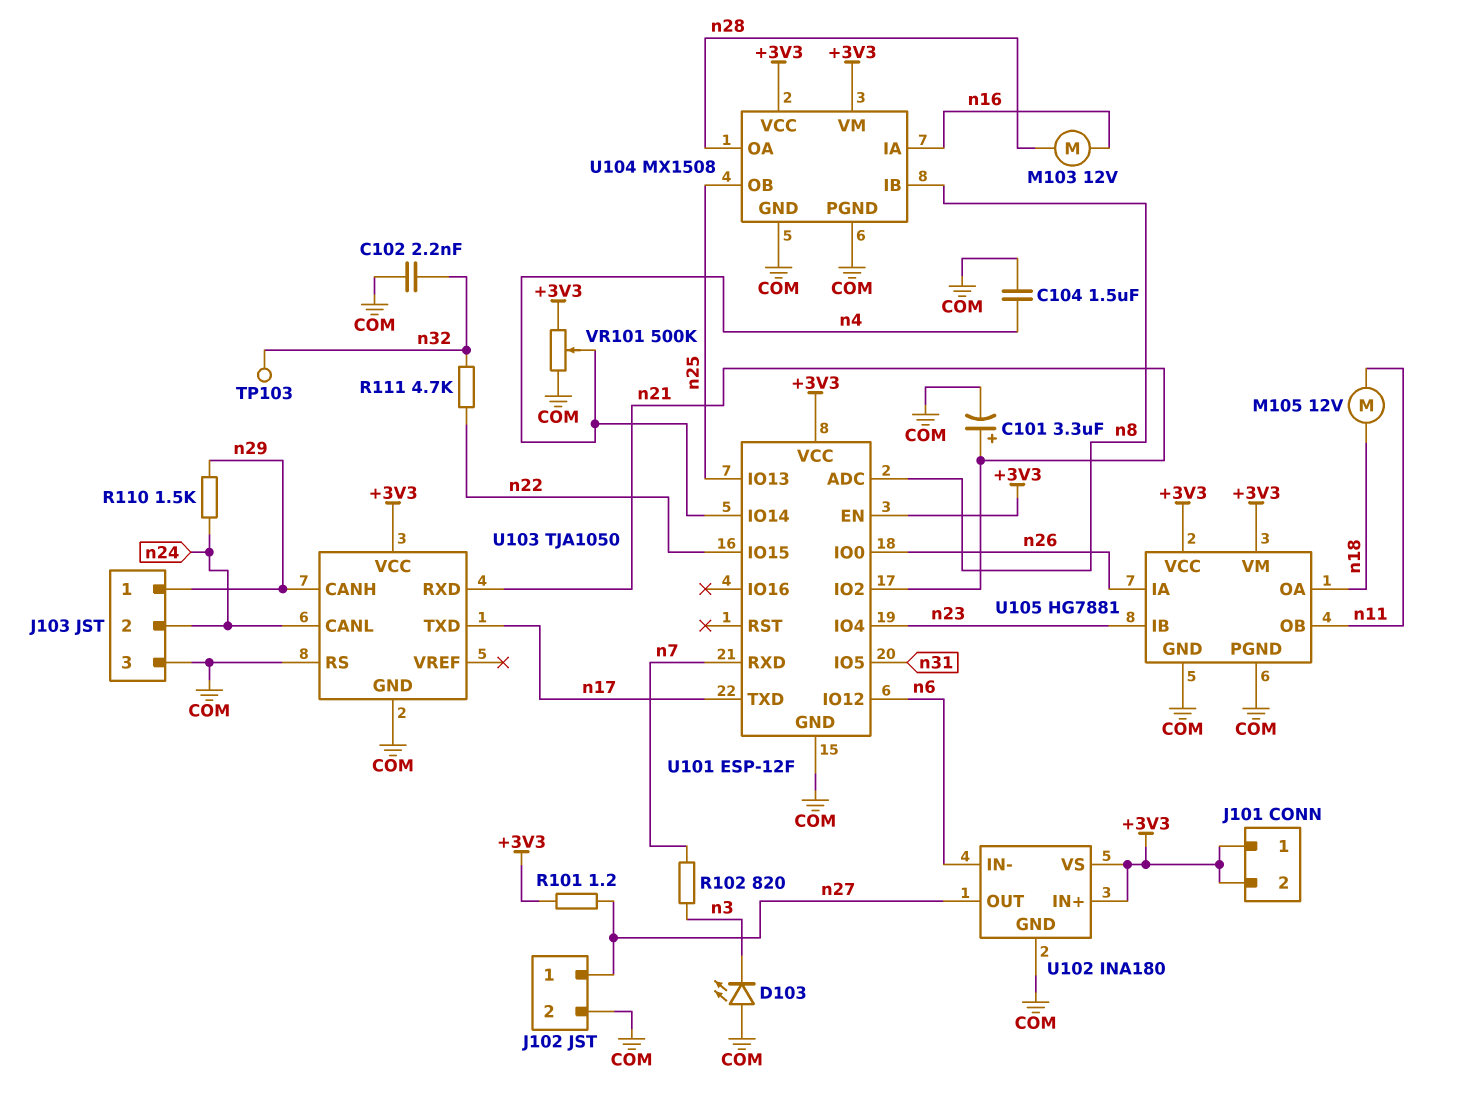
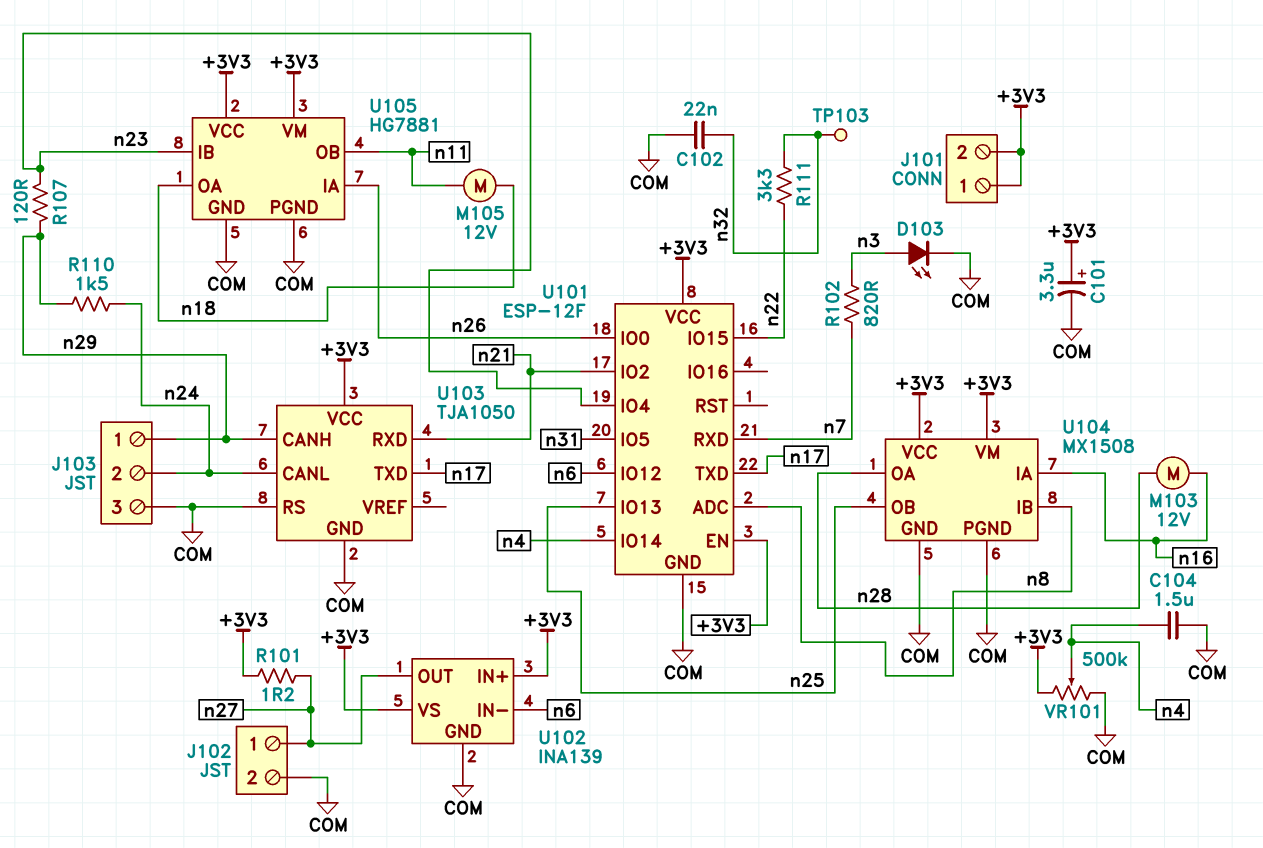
C101: 3.3uF (plus n21, minus COM) -> 3.3uF (plus +3V3, minus COM)
C102: 2.2nF (COM, n32) -> 22nF (COM, n32)
D103: LED (A COM, K n3) -> LED (A n3, K COM)
R107: none -> 120 (n23, n29)
R111: 4.7k (n22, n32) -> 3.3k (n22, n32)
U102: INA180 -> INA139

